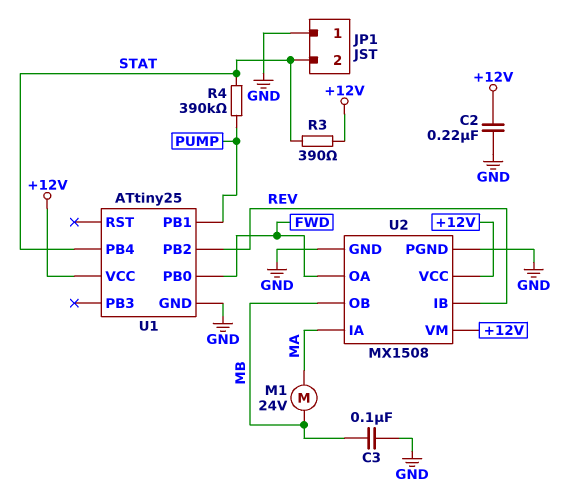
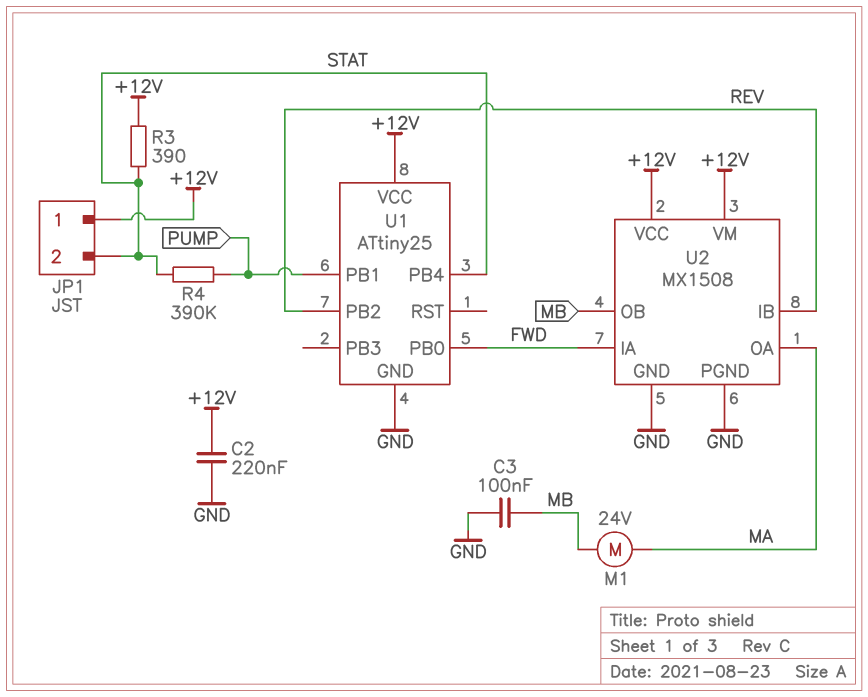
JP1 pin 1: GND -> +12V
U2 pin IA: MA -> FWD
U2 pin OA: FWD -> MA

